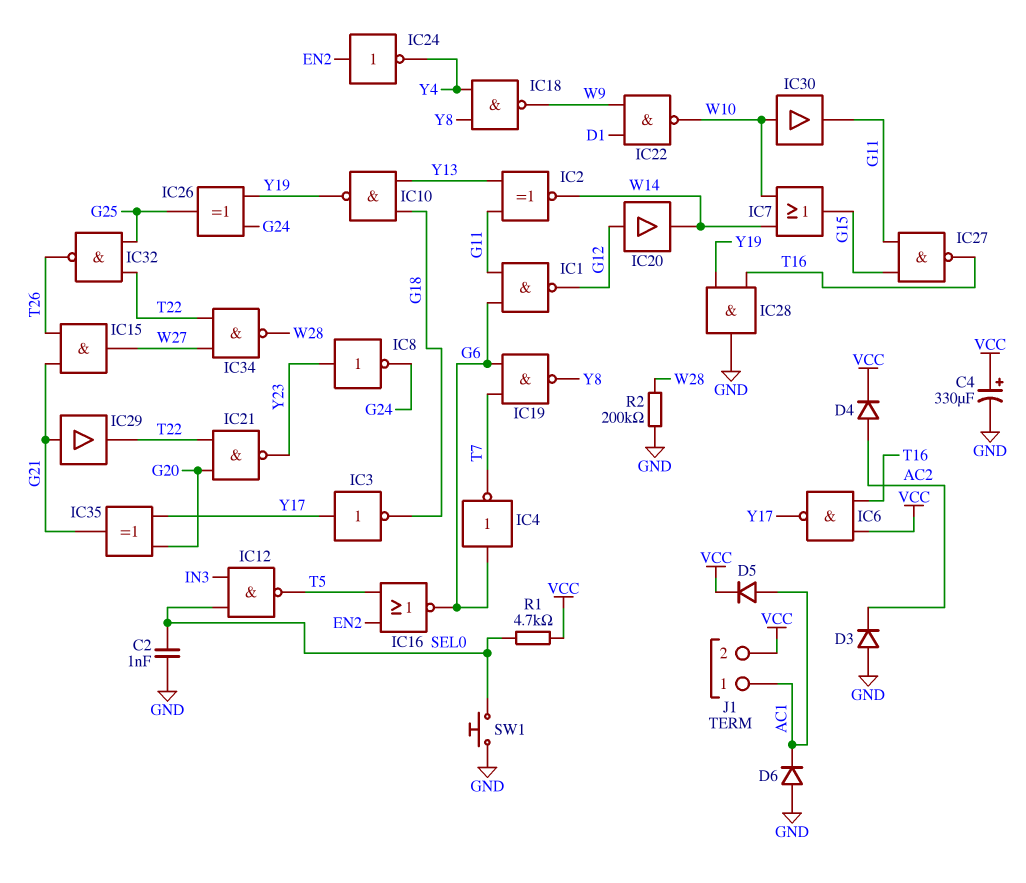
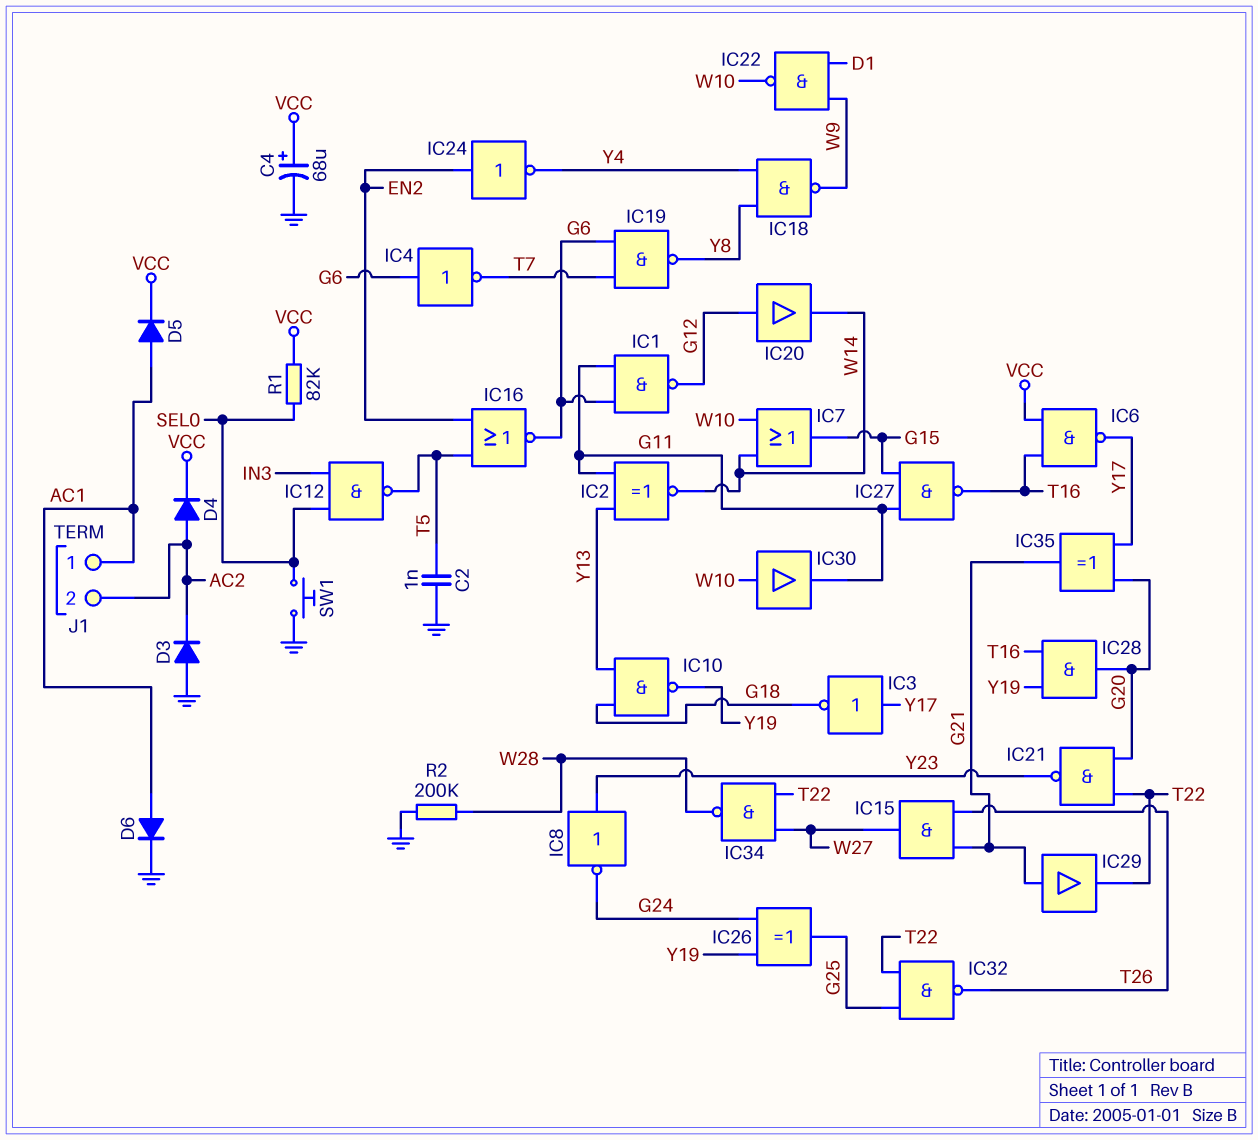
C2: 1nF (GND, SEL0) -> 1nF (GND, T5)
C4: 330uF (plus VCC, minus GND) -> 68uF (plus VCC, minus GND)
D6: diode (A GND, K AC1) -> diode (A AC1, K GND)
IC28: AND (in T16, in Y19, out GND) -> AND (in T16, in Y19, out G20)
J1 pin 2: VCC -> AC2
R1: 4.7k (SEL0, VCC) -> 82k (SEL0, VCC)

